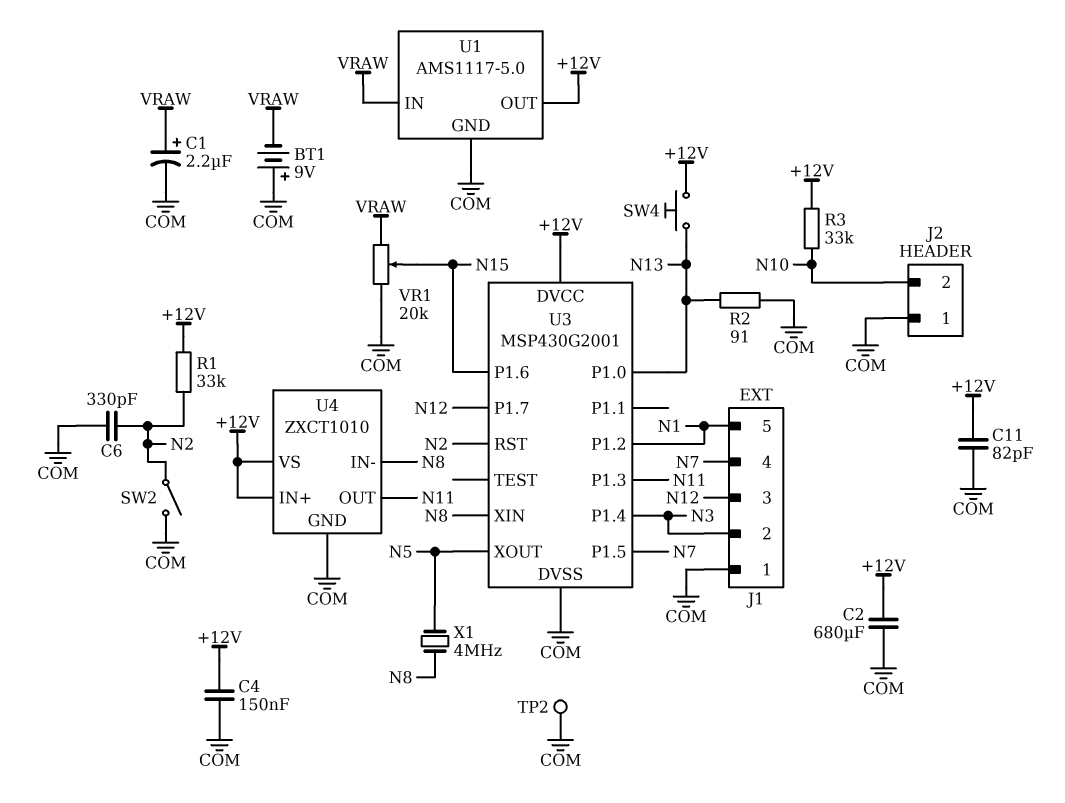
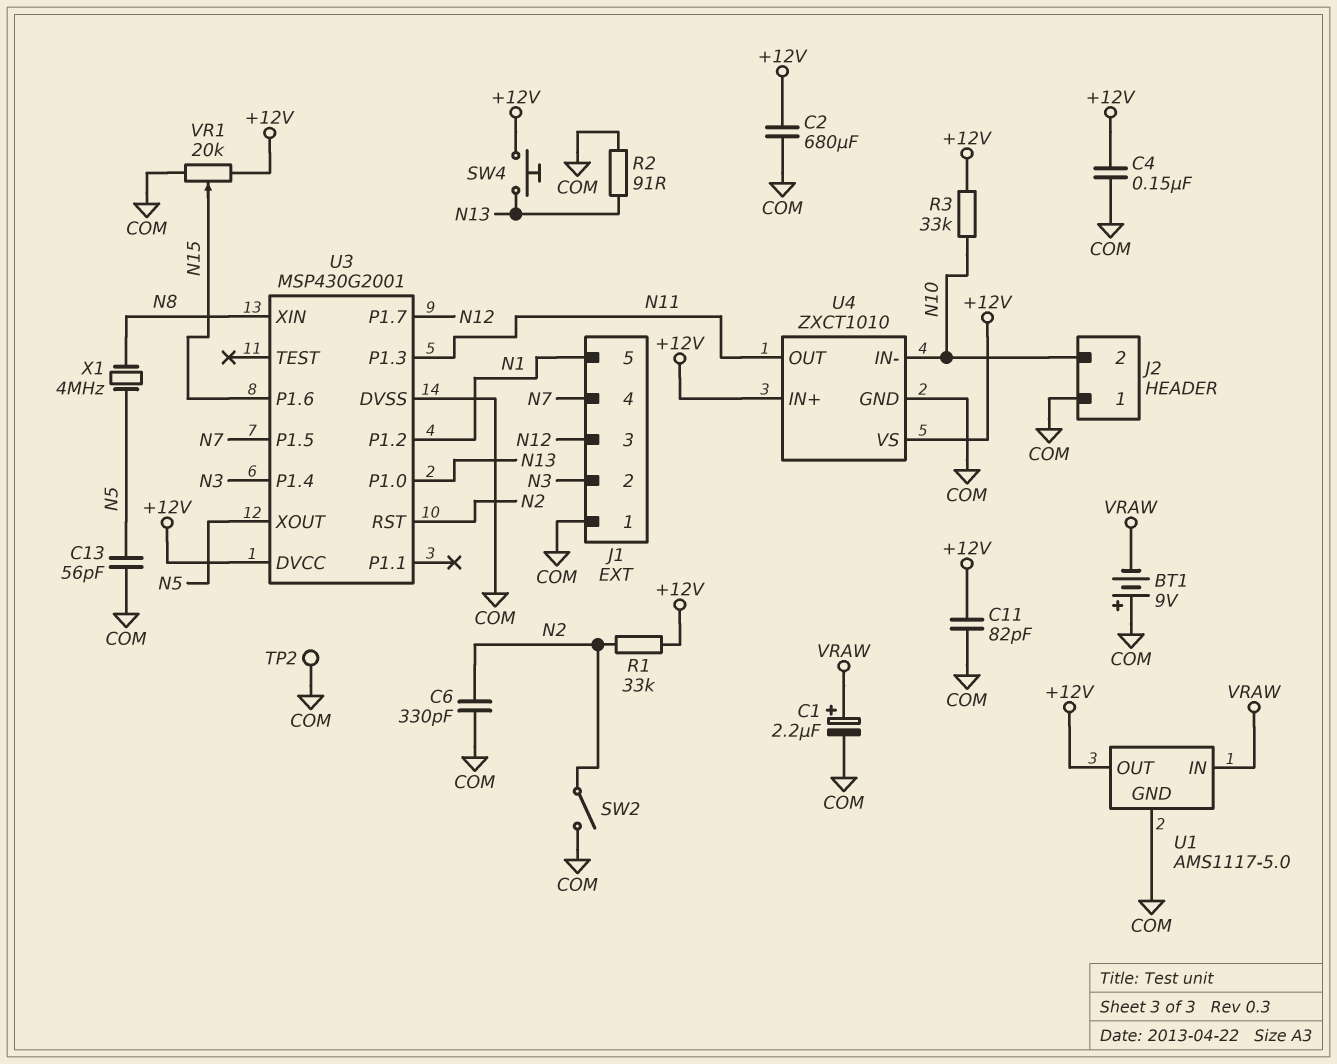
C13: none -> 56pF (COM, N5)
U4 pin IN-: N8 -> N10
VR1: 20k (COM, VRAW, wiper N15) -> 20k (+12V, COM, wiper N15)

